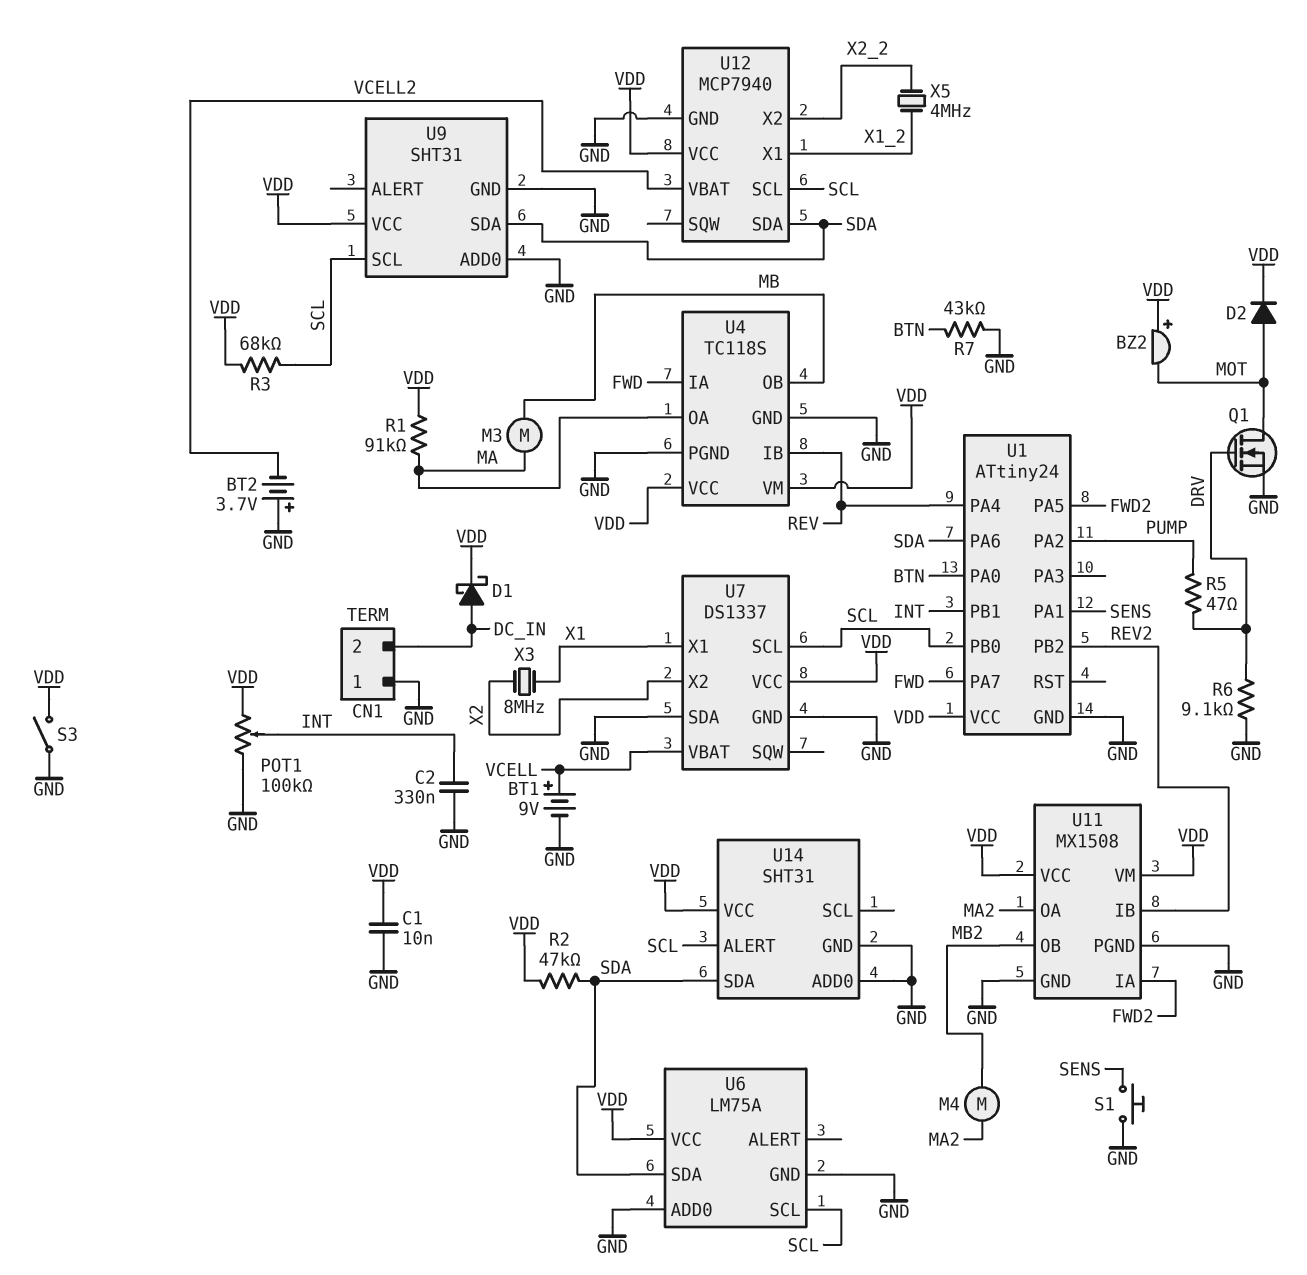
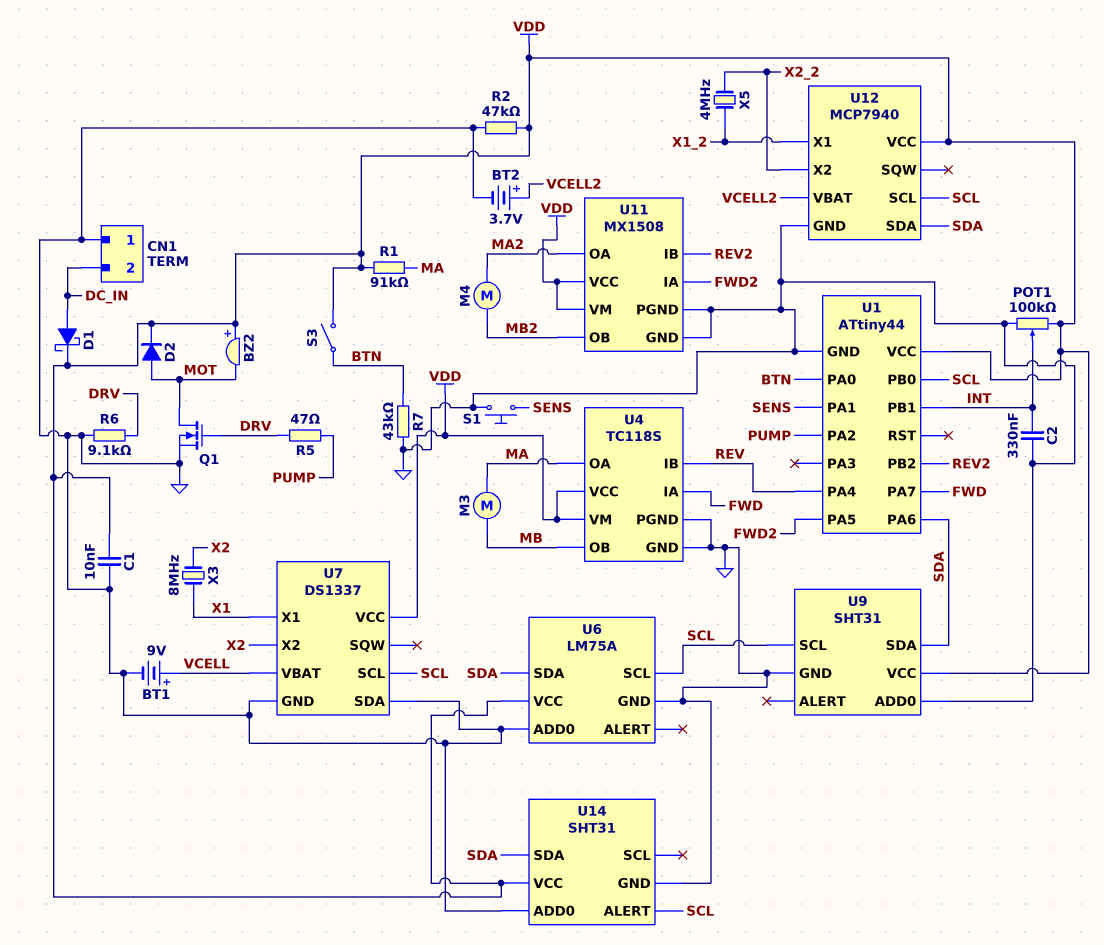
BT2: 3.7V (plus GND, minus VCELL2) -> 3.7V (plus VCELL2, minus GND)
R2: 47k (SDA, VDD) -> 47k (GND, VDD)
R3: 68k (SCL, VDD) -> none
S3: switch (GND, VDD) -> switch (BTN, VDD)
U1: ATtiny24 -> ATtiny44

